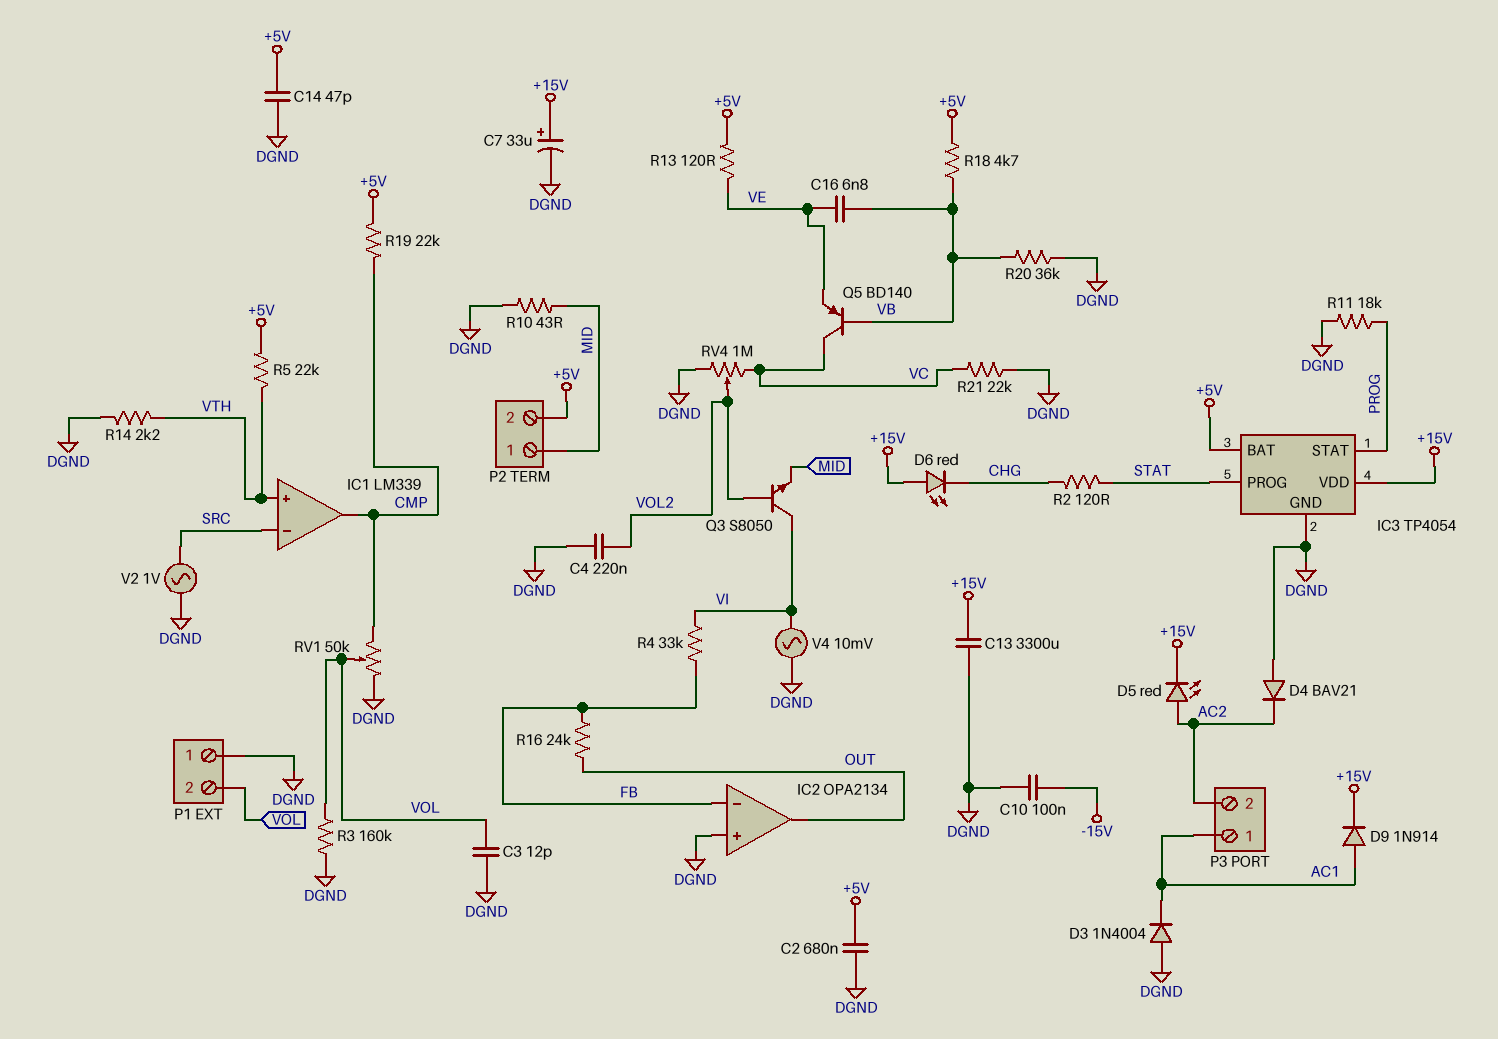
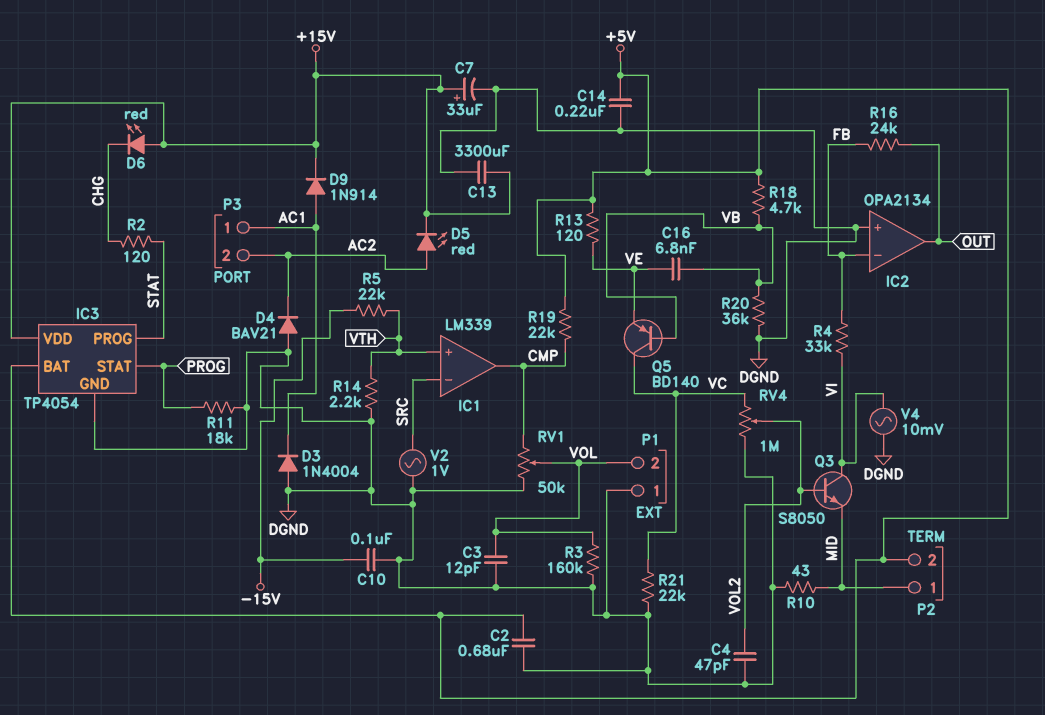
C4: 220nF (DGND, VOL2) -> 47pF (DGND, VOL2)
C14: 47pF (+5V, DGND) -> 220nF (+5V, DGND)
R5: 22k (+5V, VTH) -> 22k (-15V, VTH)

